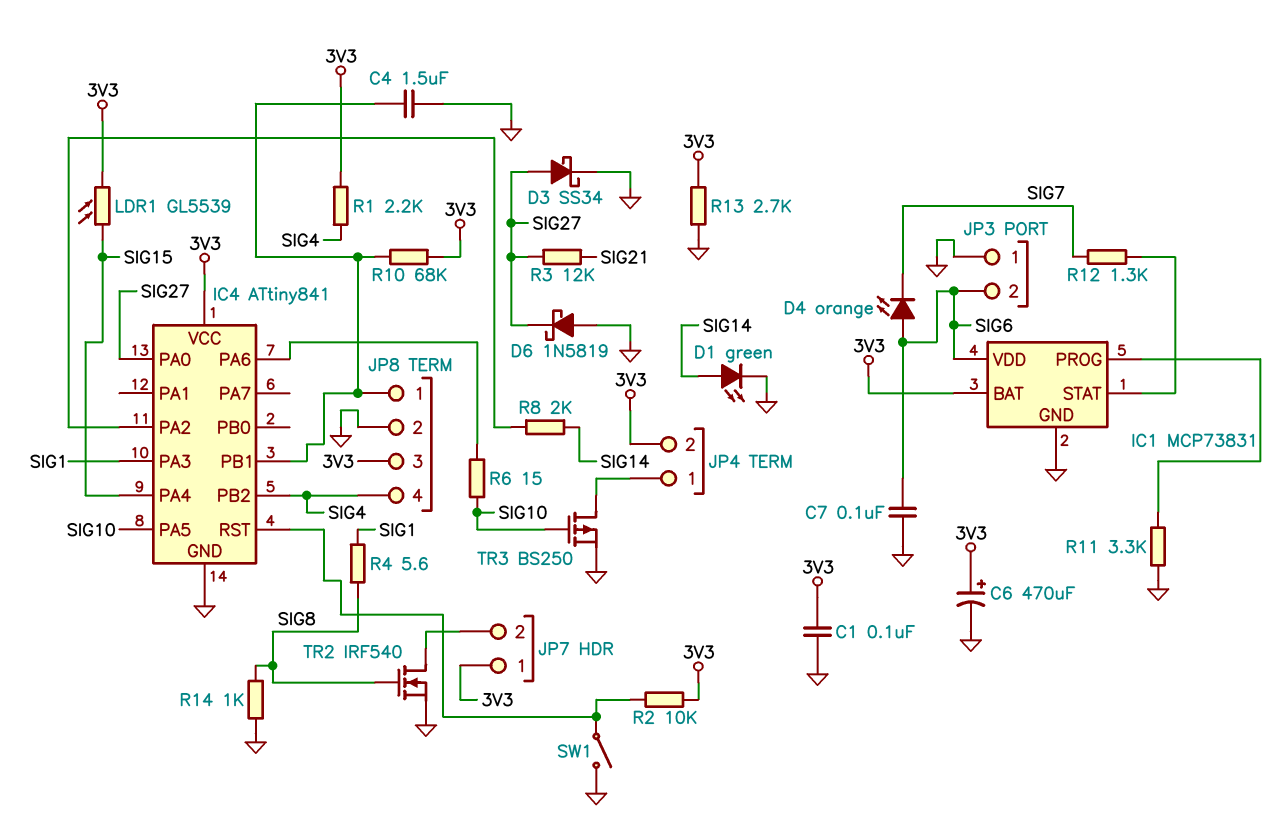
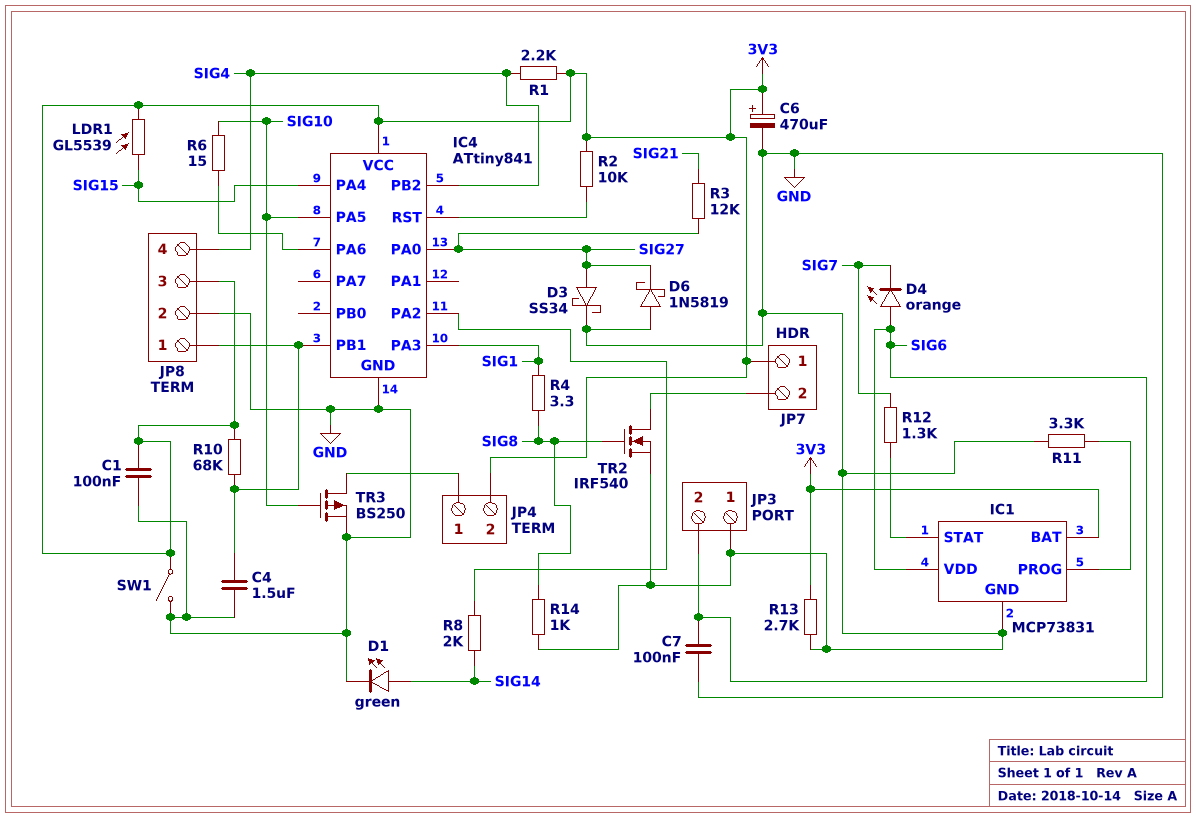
R4: 5.6 (SIG1, SIG8) -> 3.3 (SIG1, SIG8)
SW1: switch (GND, IC4/RST) -> switch (3V3, GND)

